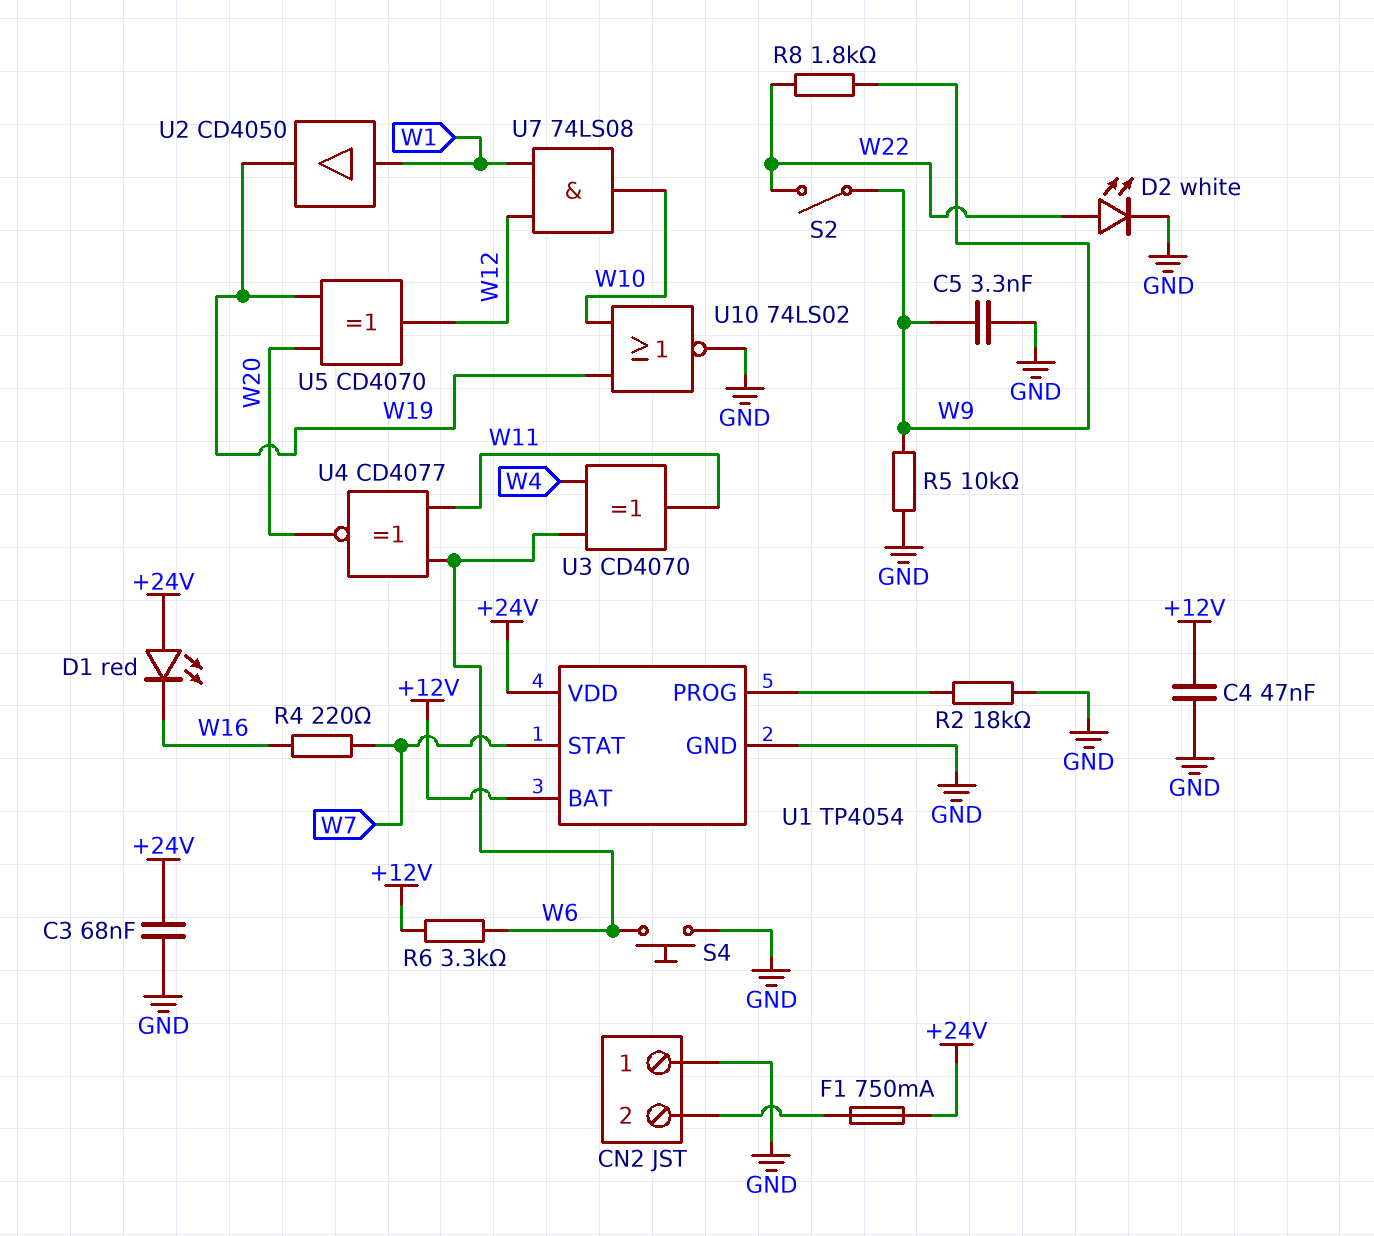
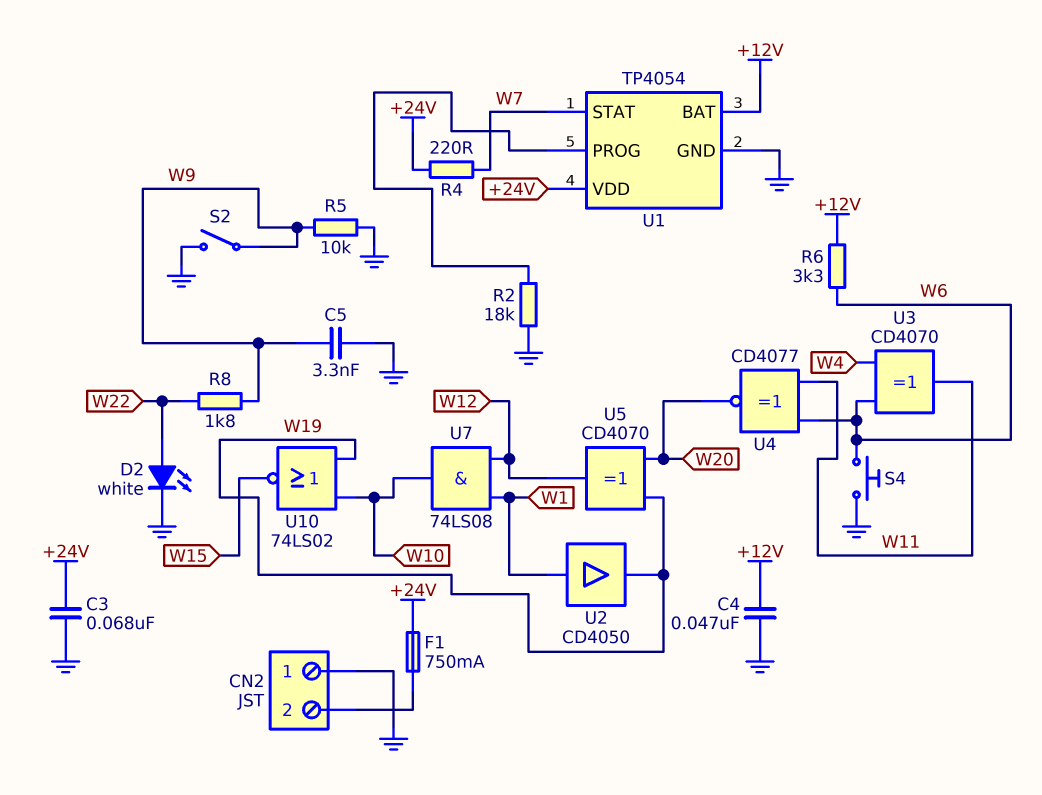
D1: LED red (A +24V, K W16) -> none
R4: 220 (W7, W16) -> 220 (+24V, W7)
S2: switch (W9, W22) -> switch (GND, W9)
U10: NOR 74LS02 (in W10, in W19, out GND) -> NOR 74LS02 (in W10, in W19, out W15)

